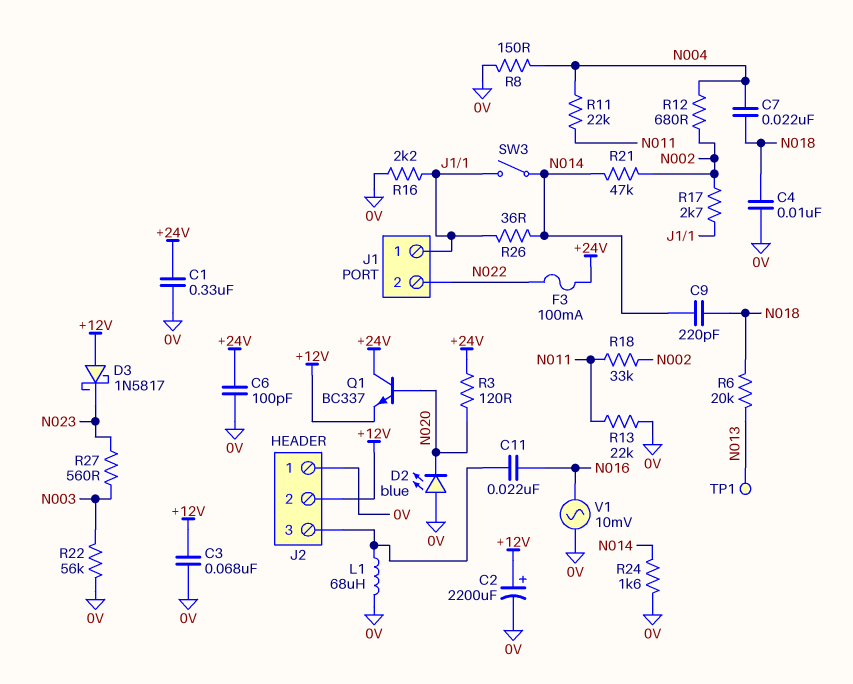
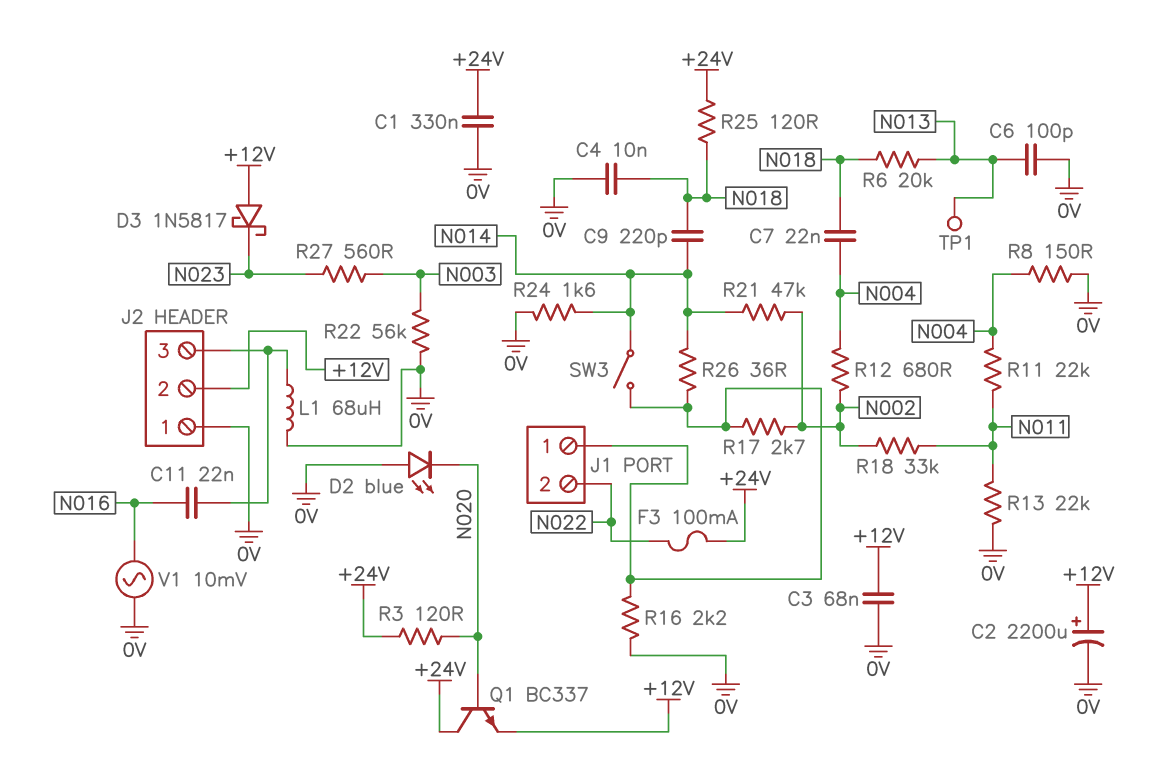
C6: 100pF (+24V, 0V) -> 100pF (0V, N013)
R25: none -> 120 (+24V, N018)

